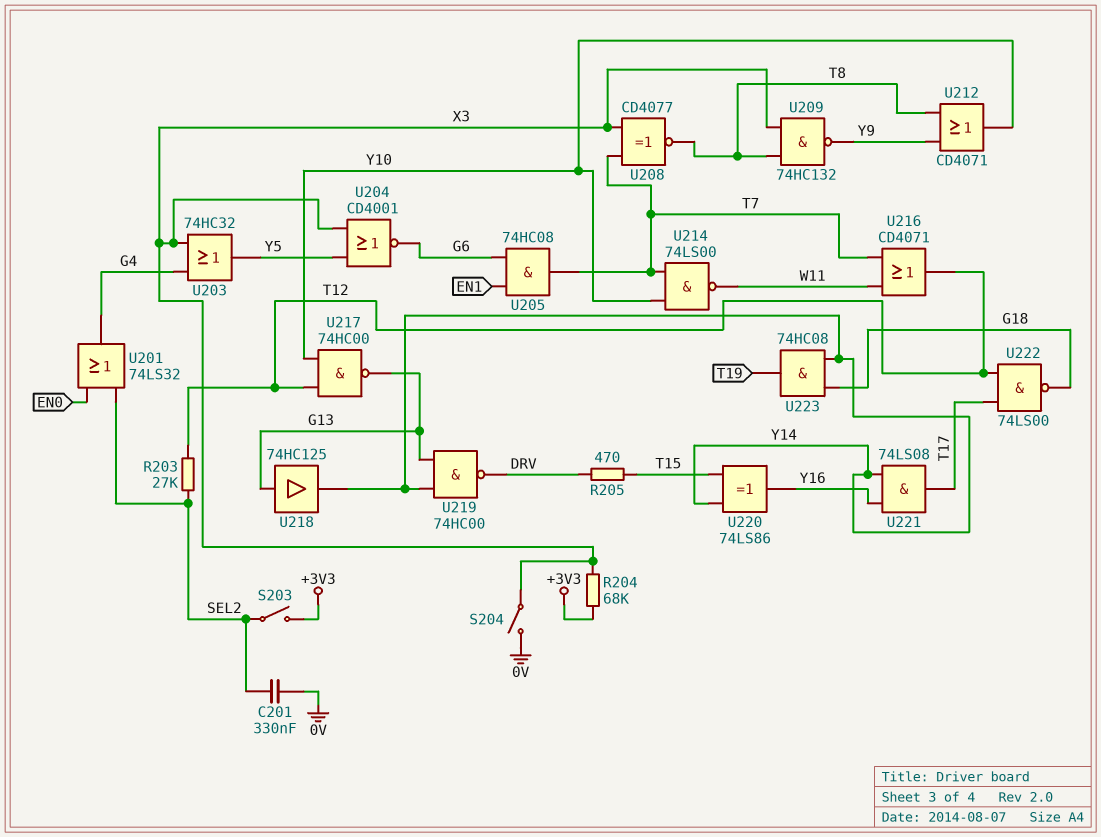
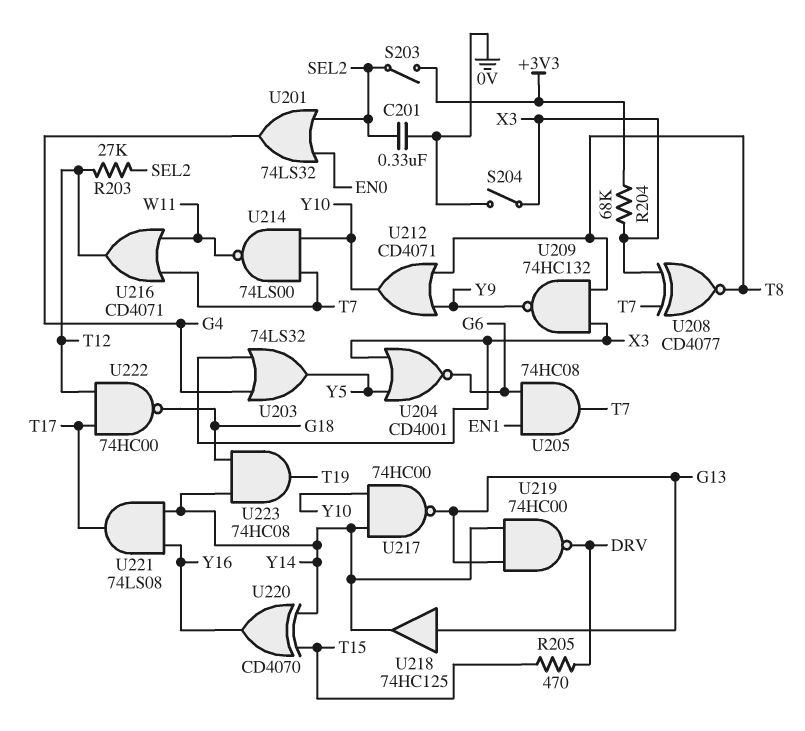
U203: OR 74HC32 (in G4, in X3, out Y5) -> OR 74LS32 (in G4, in X3, out Y5)
U217: NAND 74HC00 (in T12, in Y10, out G13) -> NAND 74HC00 (in Y10, in Y14, out G13)
U220: XOR 74LS86 (in T15, in Y14, out Y16) -> XOR CD4070 (in T15, in Y14, out Y16)
U222: NAND 74LS00 (in T12, in T17, out G18) -> NAND 74HC00 (in T12, in T17, out G18)

